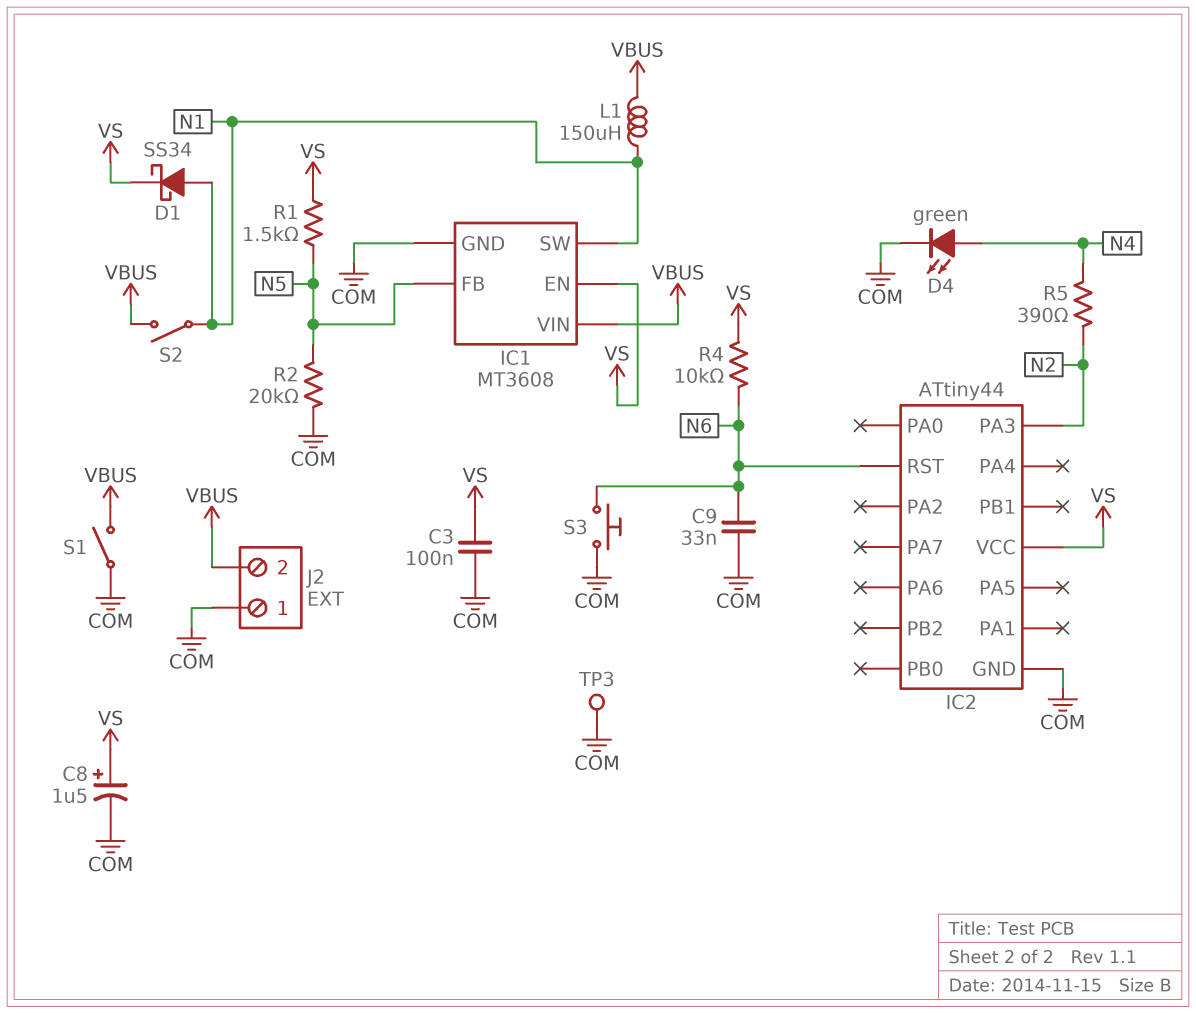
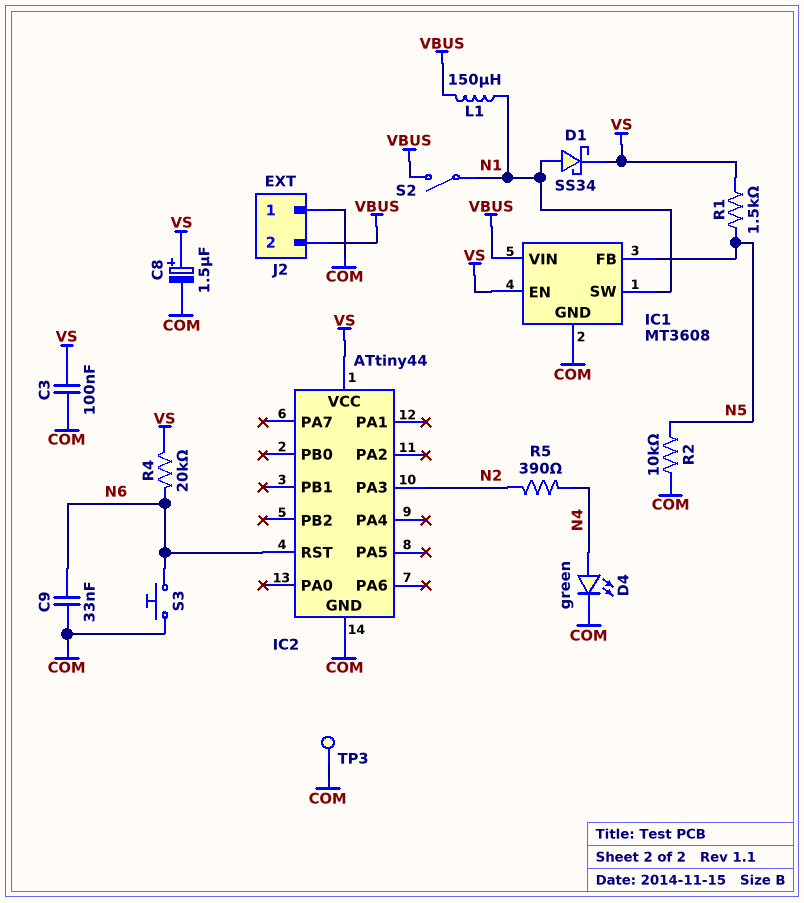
R2: 20k (COM, N5) -> 10k (COM, N5)
R4: 10k (N6, VS) -> 20k (N6, VS)
S1: switch (COM, VBUS) -> none

